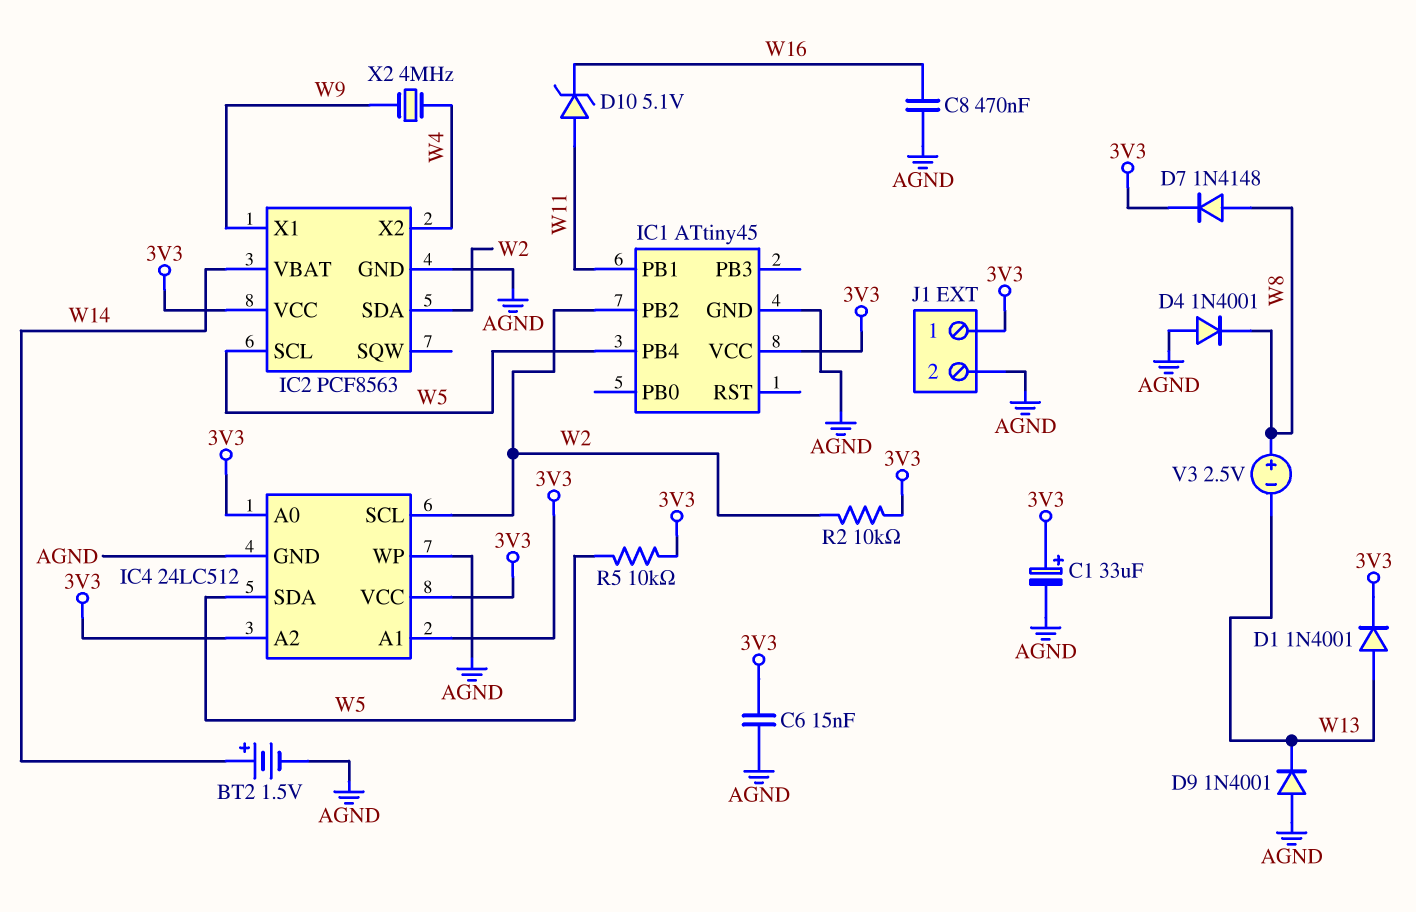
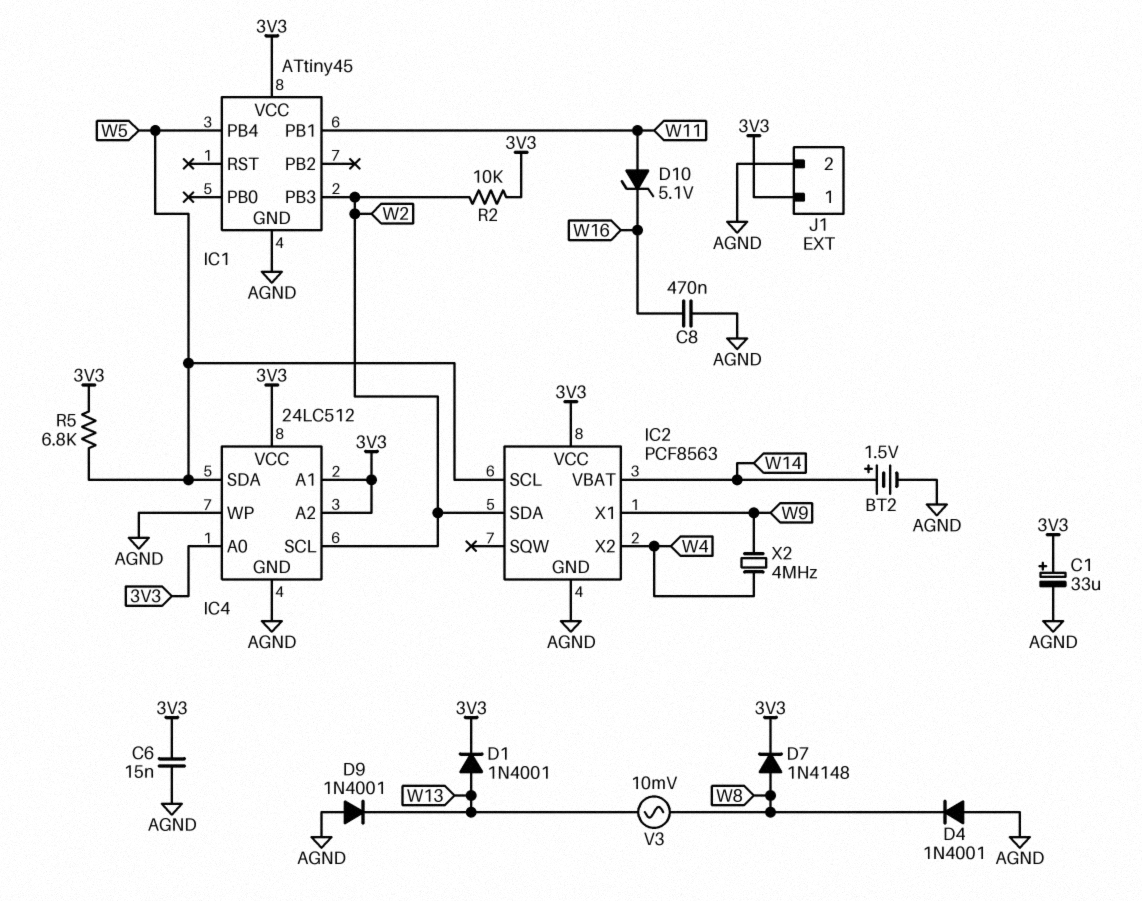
IC1 pin PB2: W2 -> none
IC1 pin PB3: none -> W2
R5: 10k (3V3, W5) -> 6.8k (3V3, W5)
V3: 2.5V (plus W8, minus W13) -> AC 10mV (W8, W13)

